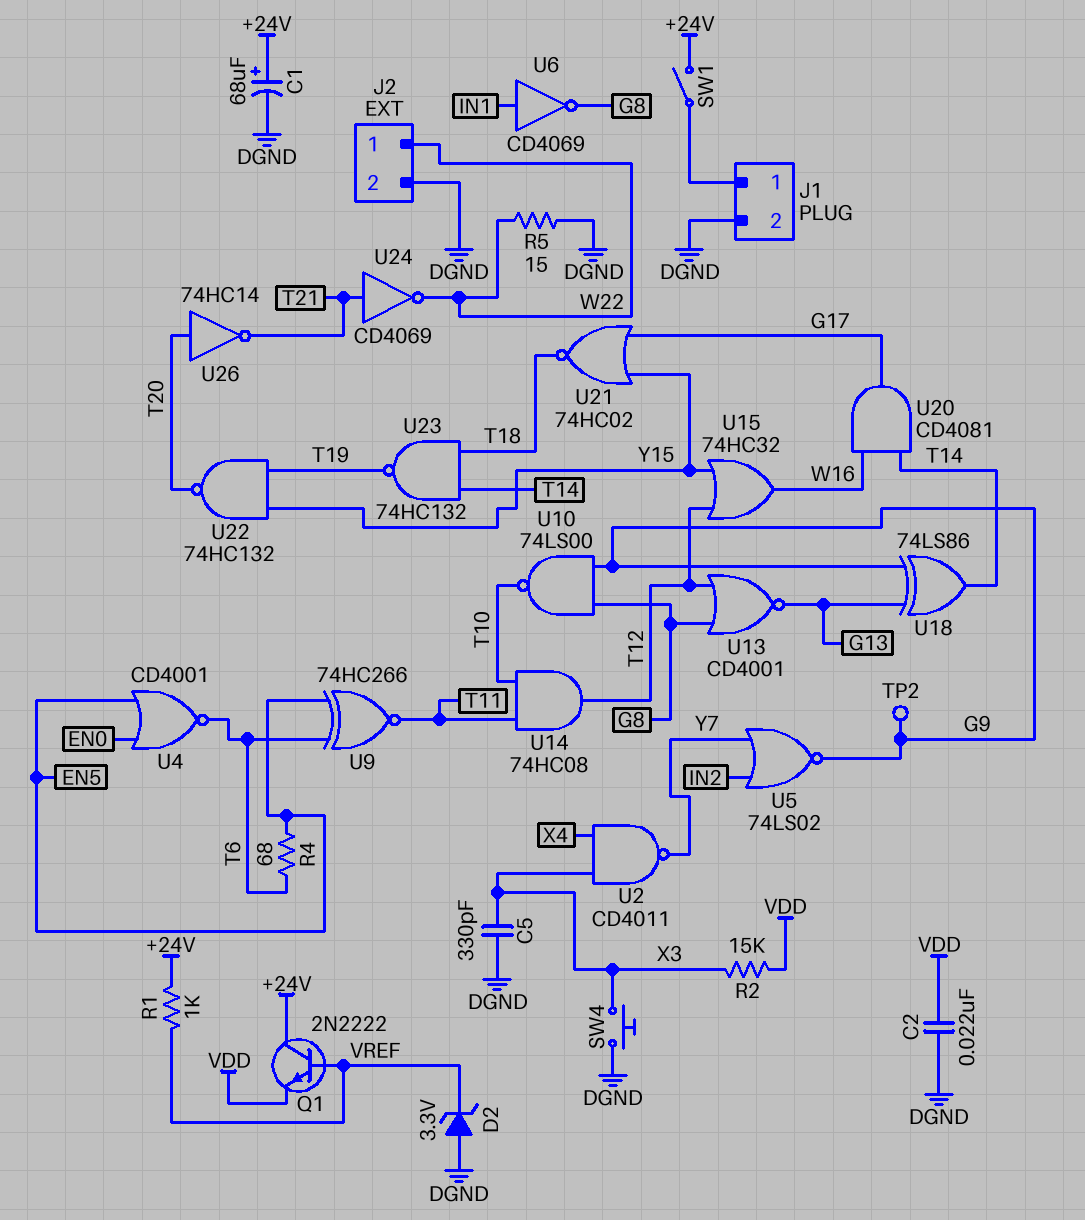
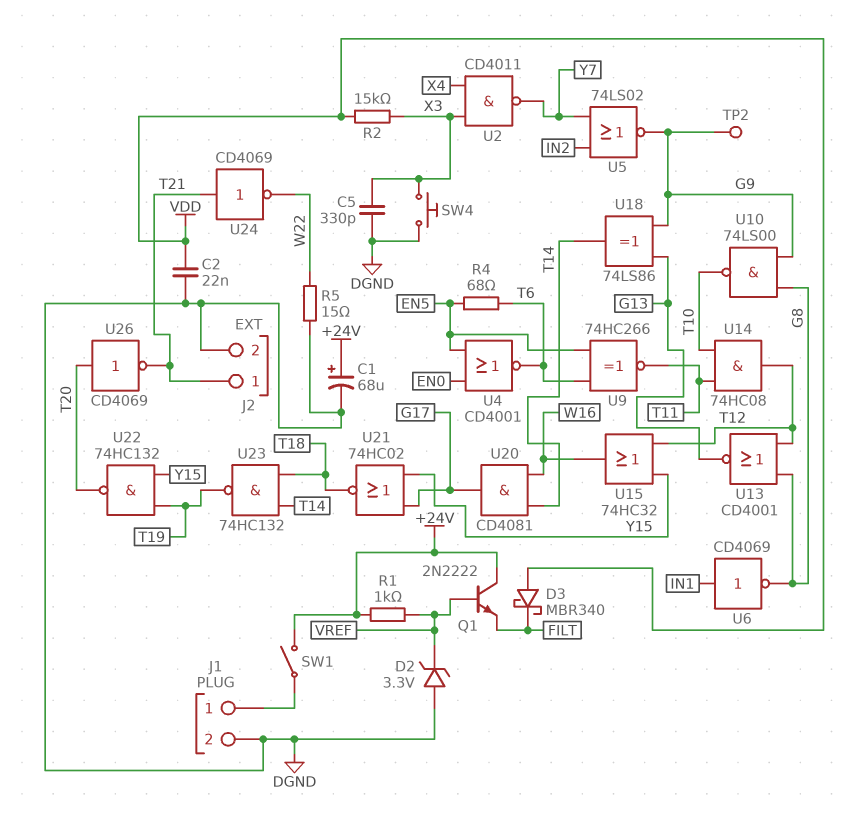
D3: none -> schottky MBR340 (A VDD, K FILT)
J2 pin 1: W22 -> T21
Q1: NPN 2N2222 (B VREF, C +24V, E VDD) -> NPN 2N2222 (B VREF, C +24V, E FILT)
U26: NOT 74HC14 (in T20, out T21) -> NOT CD4069 (in T20, out T21)

